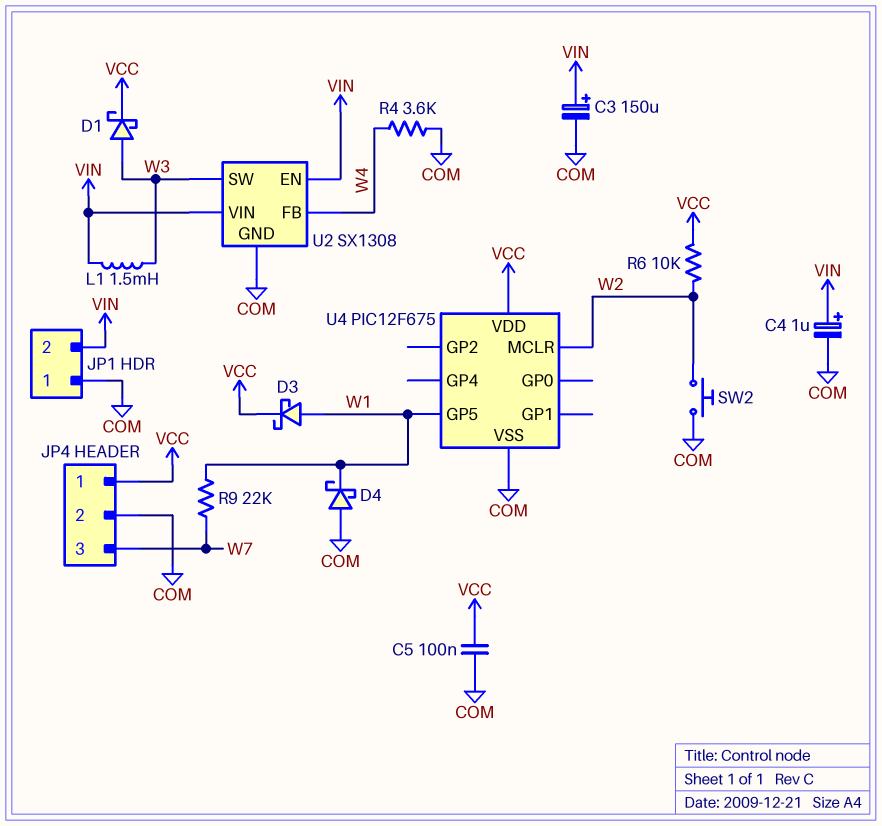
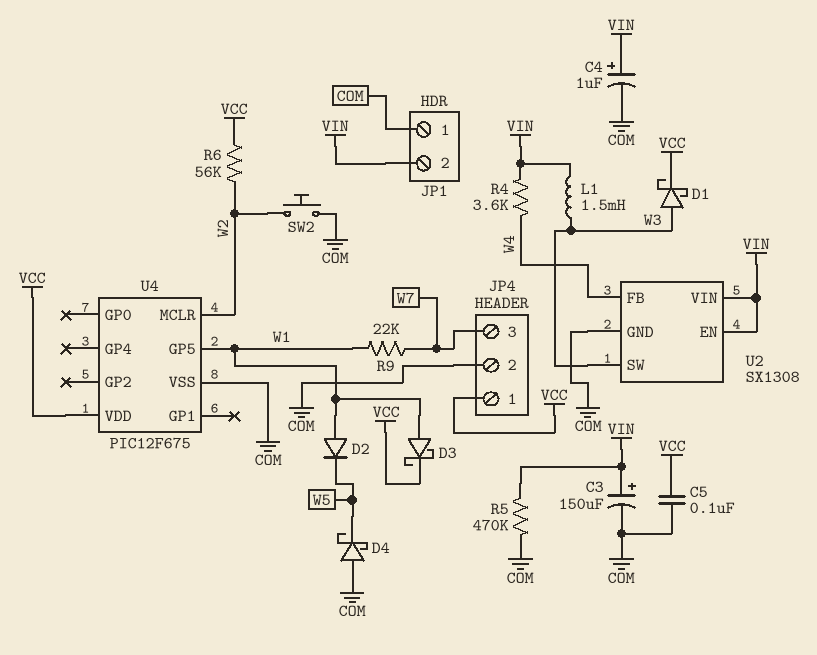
D2: none -> diode (A W1, K W5)
D4: schottky (A COM, K W1) -> schottky (A COM, K W5)
R4: 3.6k (COM, W4) -> 3.6k (VIN, W4)
R5: none -> 470k (COM, VIN)
R6: 10k (VCC, W2) -> 56k (VCC, W2)

